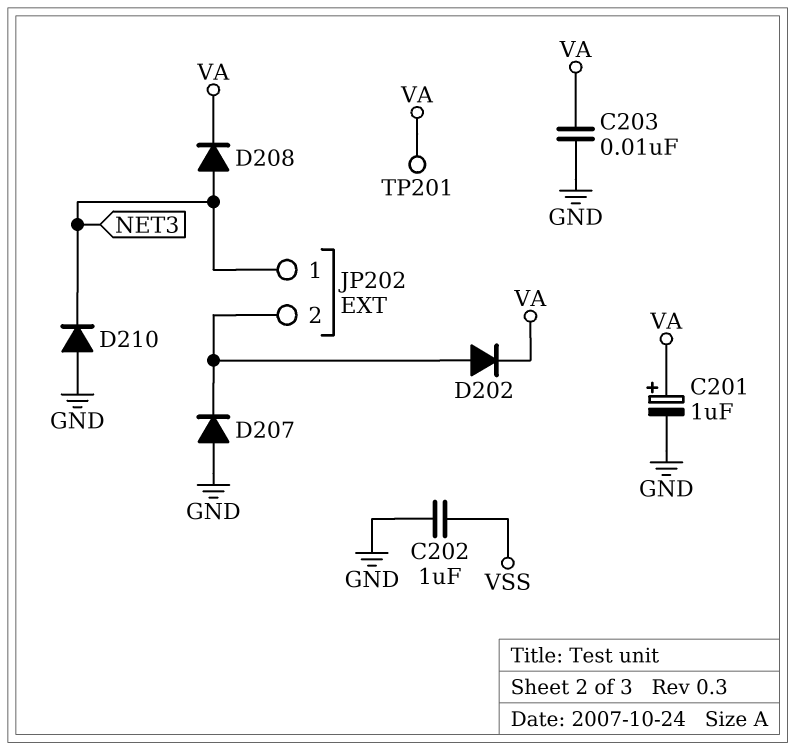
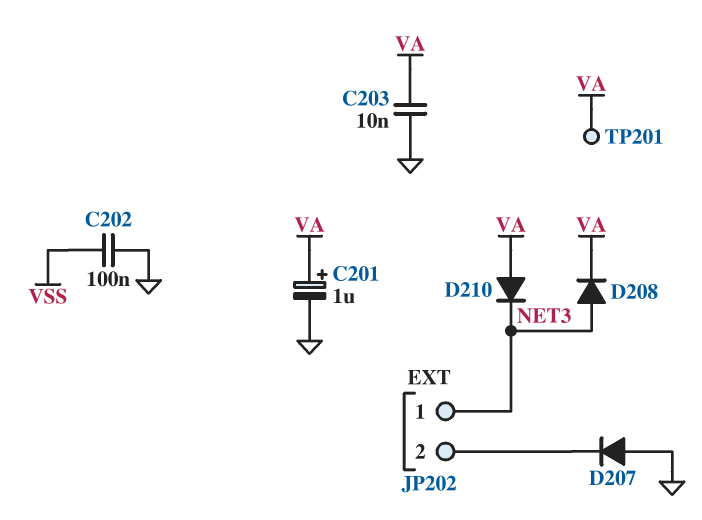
C202: 1uF (GND, VSS) -> 100nF (GND, VSS)
D202: diode (A JP202/2, K VA) -> none
D210: diode (A GND, K NET3) -> diode (A VA, K NET3)

